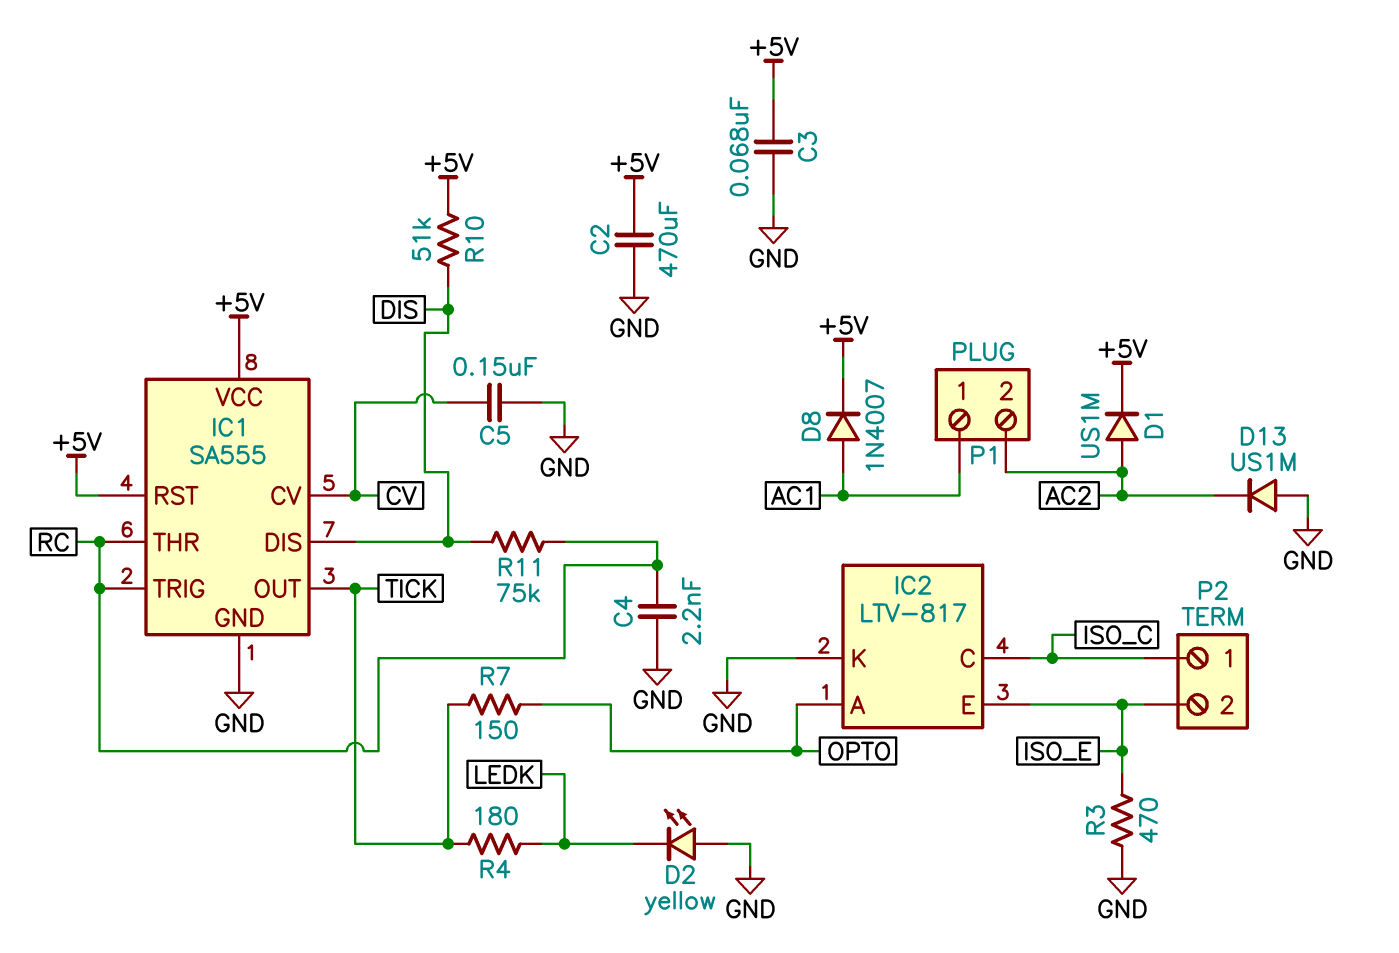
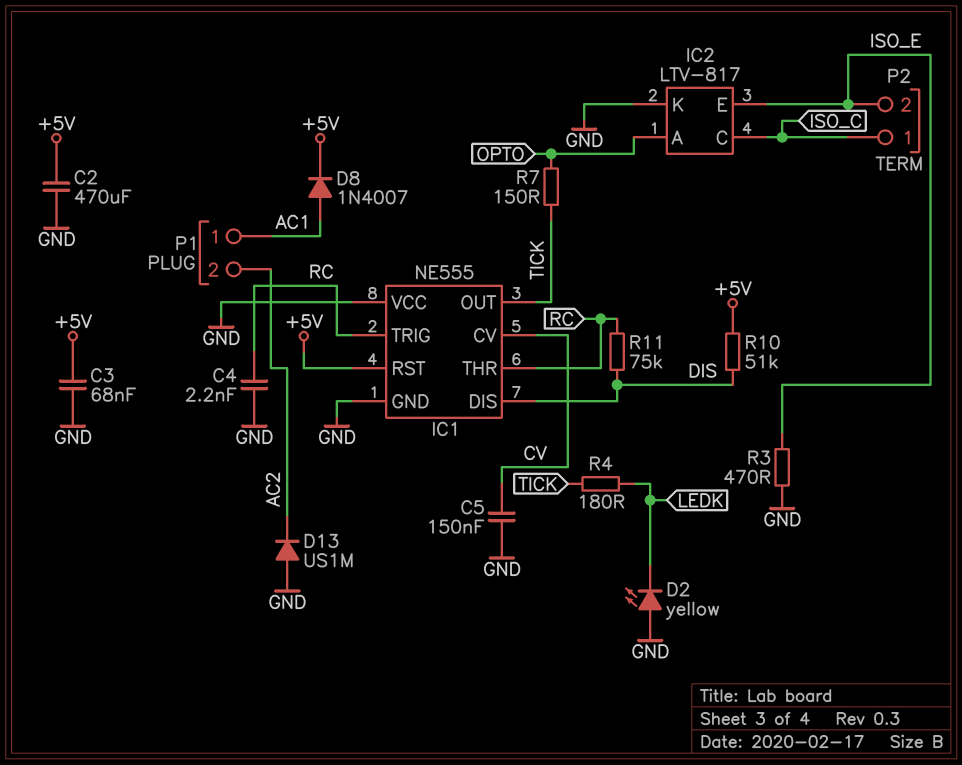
D1: diode US1M (A AC2, K +5V) -> none
IC1: SA555 -> NE555
IC1 pin VCC: +5V -> GND

